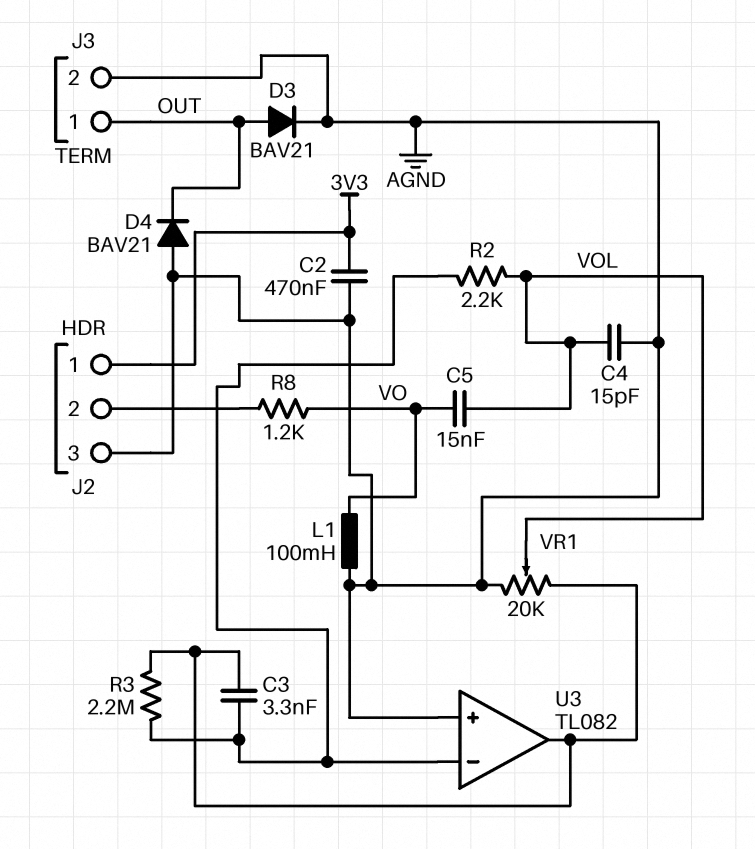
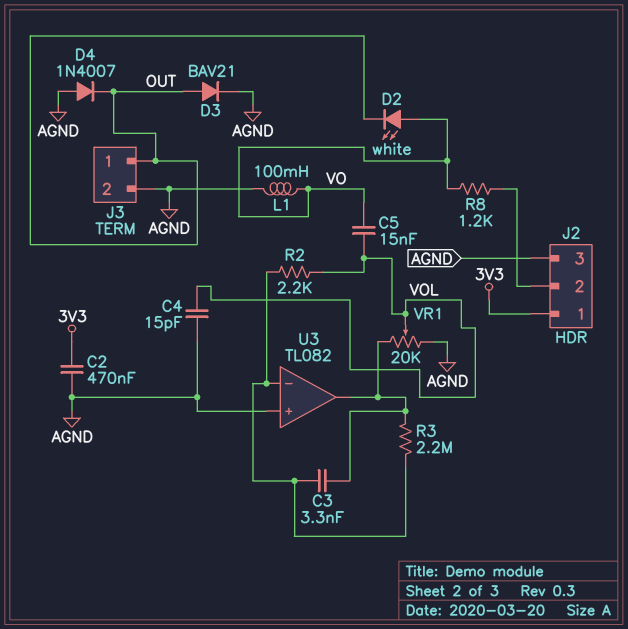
D2: none -> LED white (A VO, K OUT)
D4: diode BAV21 (A AGND, K OUT) -> diode 1N4007 (A AGND, K OUT)

